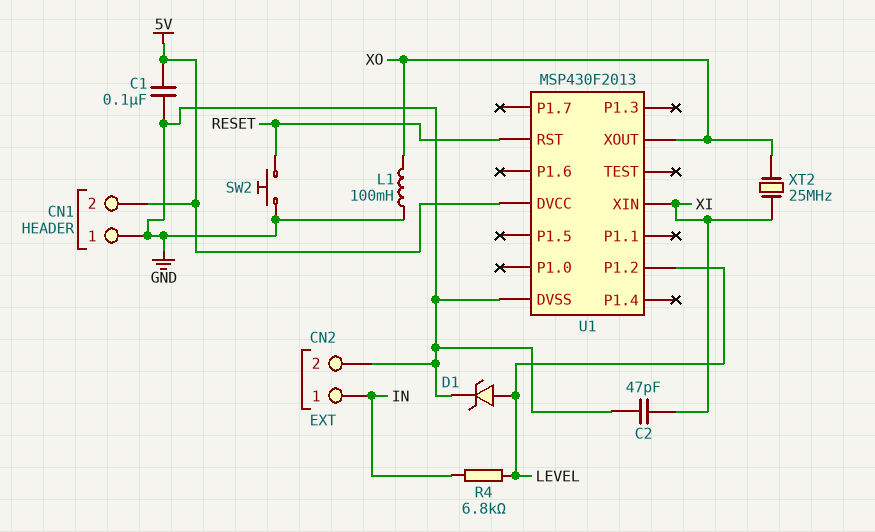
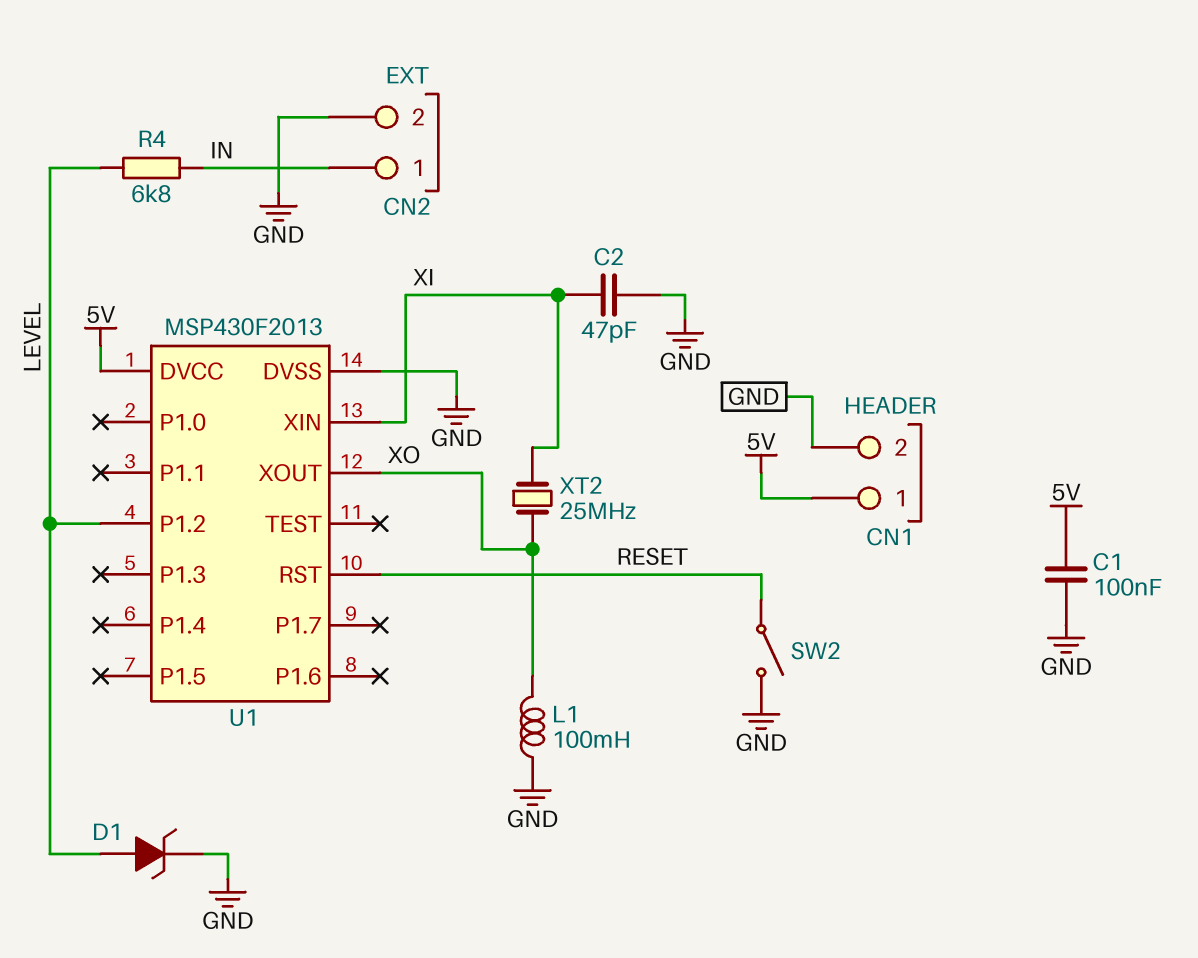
CN1 pin 1: GND -> 5V
CN1 pin 2: 5V -> GND
SW2: button (GND, RESET) -> switch (GND, RESET)

